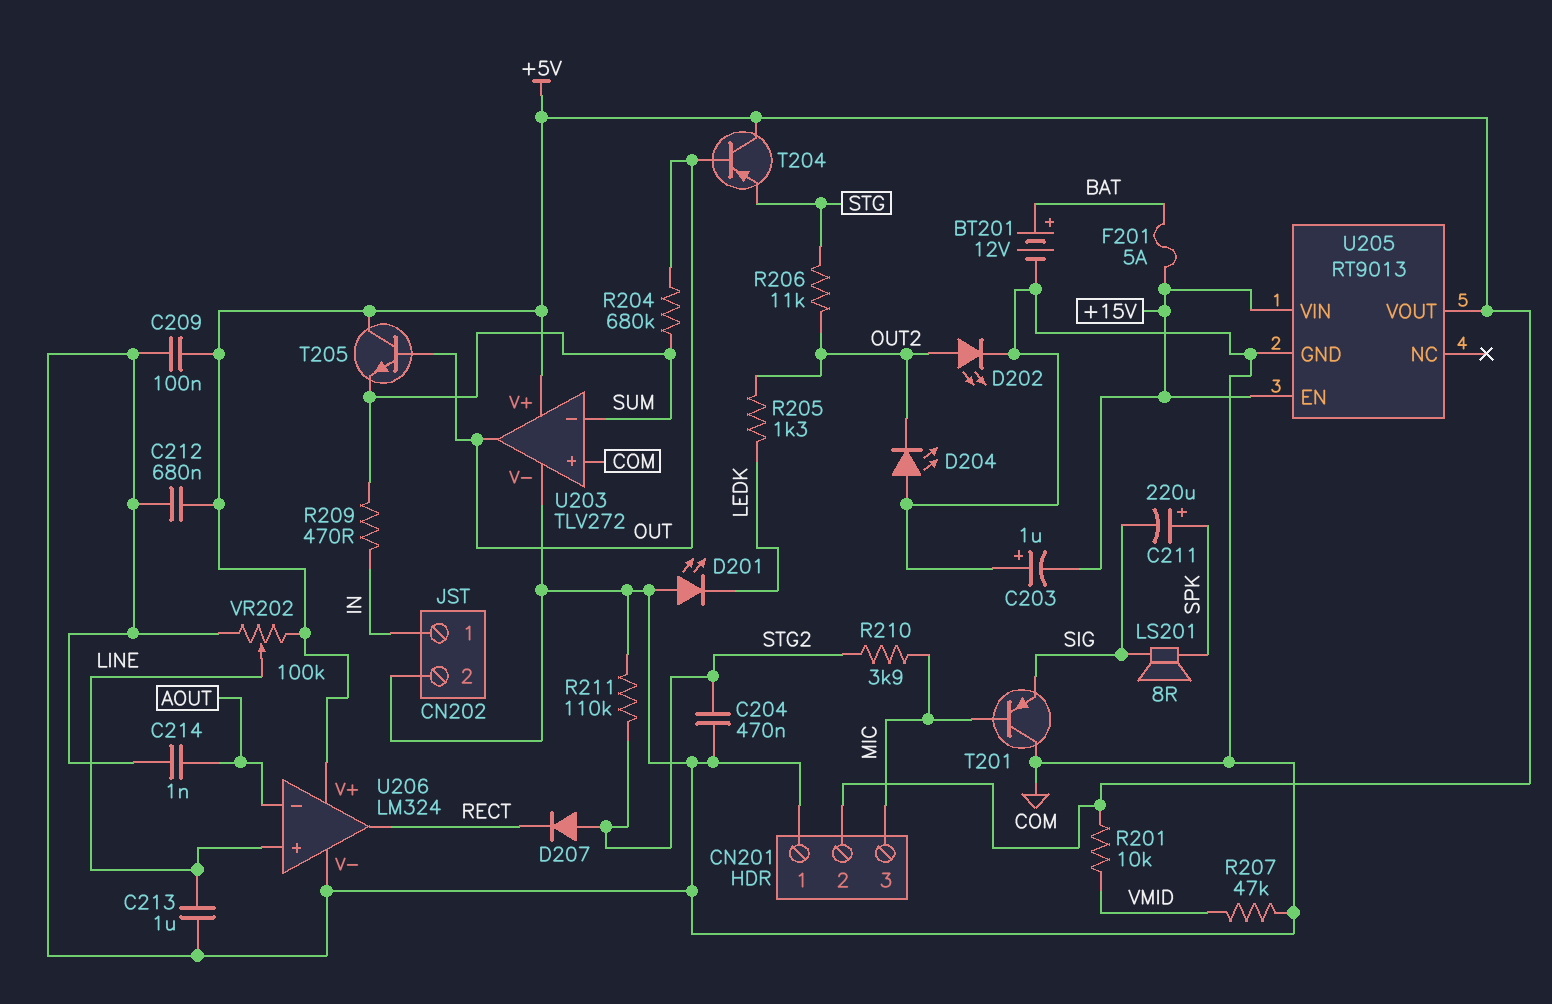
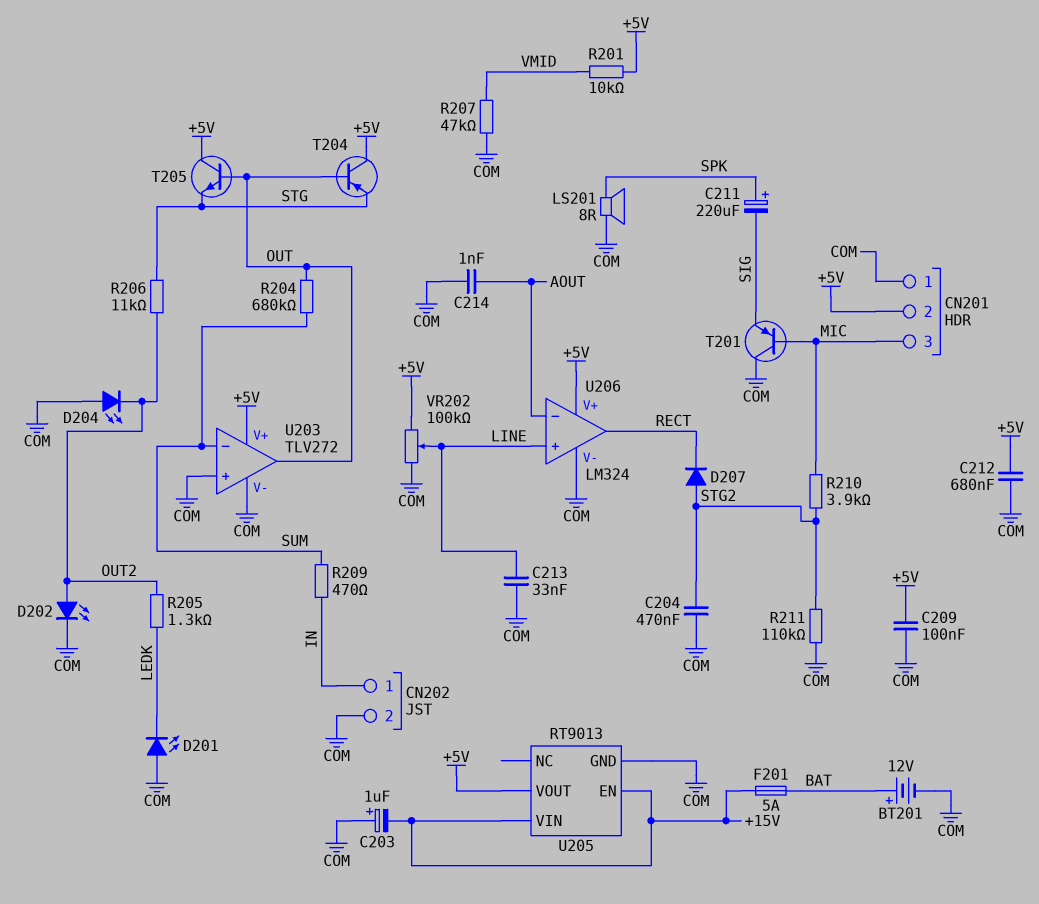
C213: 1uF (COM, LINE) -> 33nF (COM, LINE)
LS201: speaker 8R (SIG, SPK) -> speaker 8R (COM, SPK)
T205: NPN (B OUT, C +5V, E SUM) -> NPN (B OUT, C +5V, E STG)

